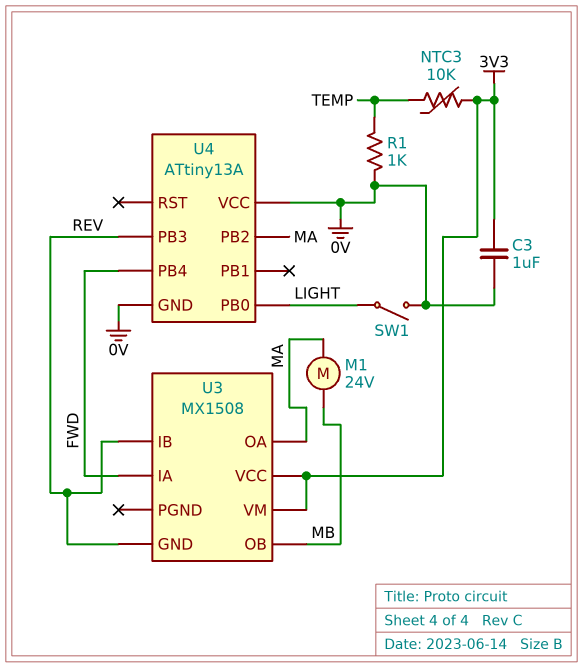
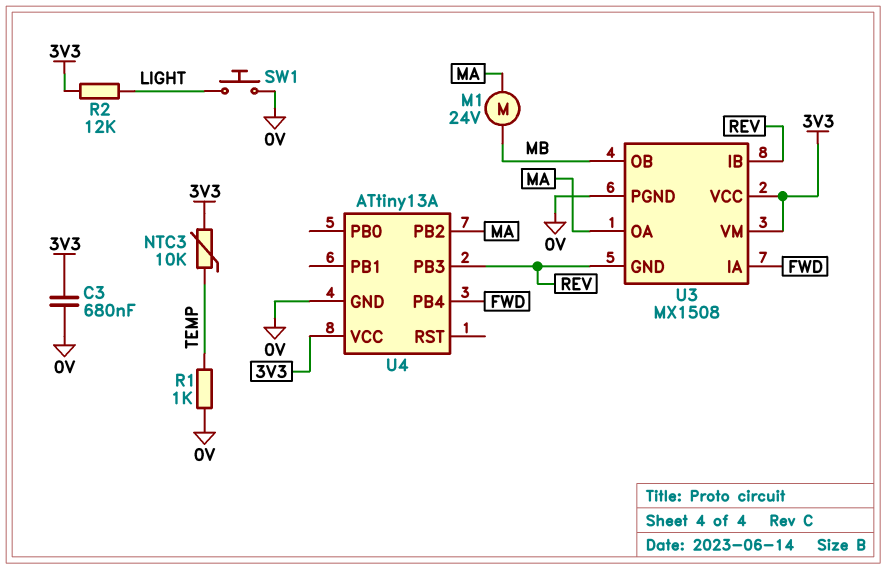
C3: 1uF (0V, 3V3) -> 680nF (0V, 3V3)
R2: none -> 12k (3V3, LIGHT)
SW1: switch (0V, LIGHT) -> button (0V, LIGHT)
U3 pin PGND: none -> 0V
U4 pin PB0: LIGHT -> none
U4 pin VCC: 0V -> 3V3

